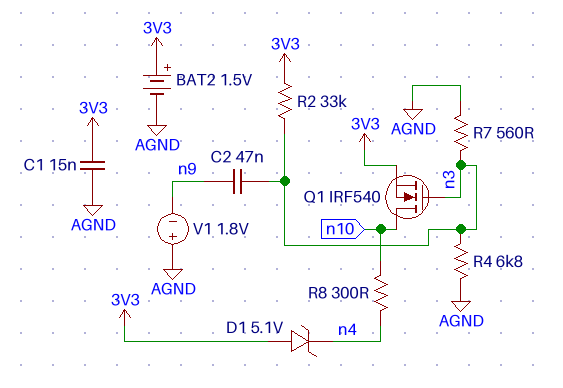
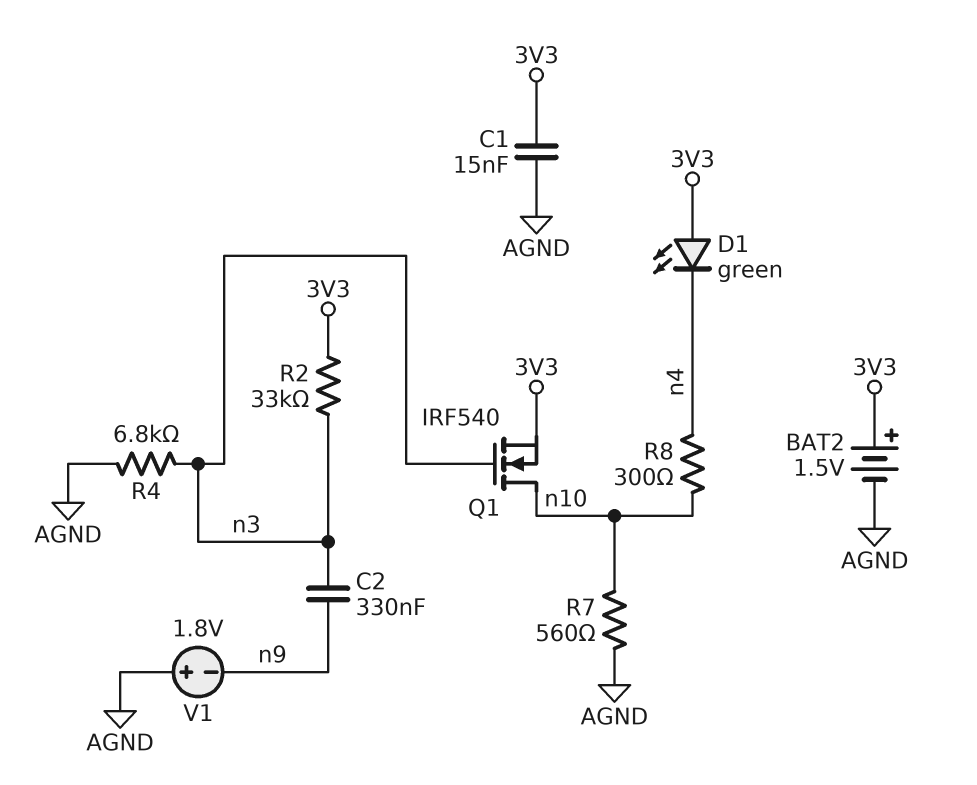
C2: 47nF (n3, n9) -> 330nF (n3, n9)
D1: zener 5.1V (A 3V3, K n4) -> LED green (A 3V3, K n4)
R7: 560 (AGND, n3) -> 560 (AGND, n10)

